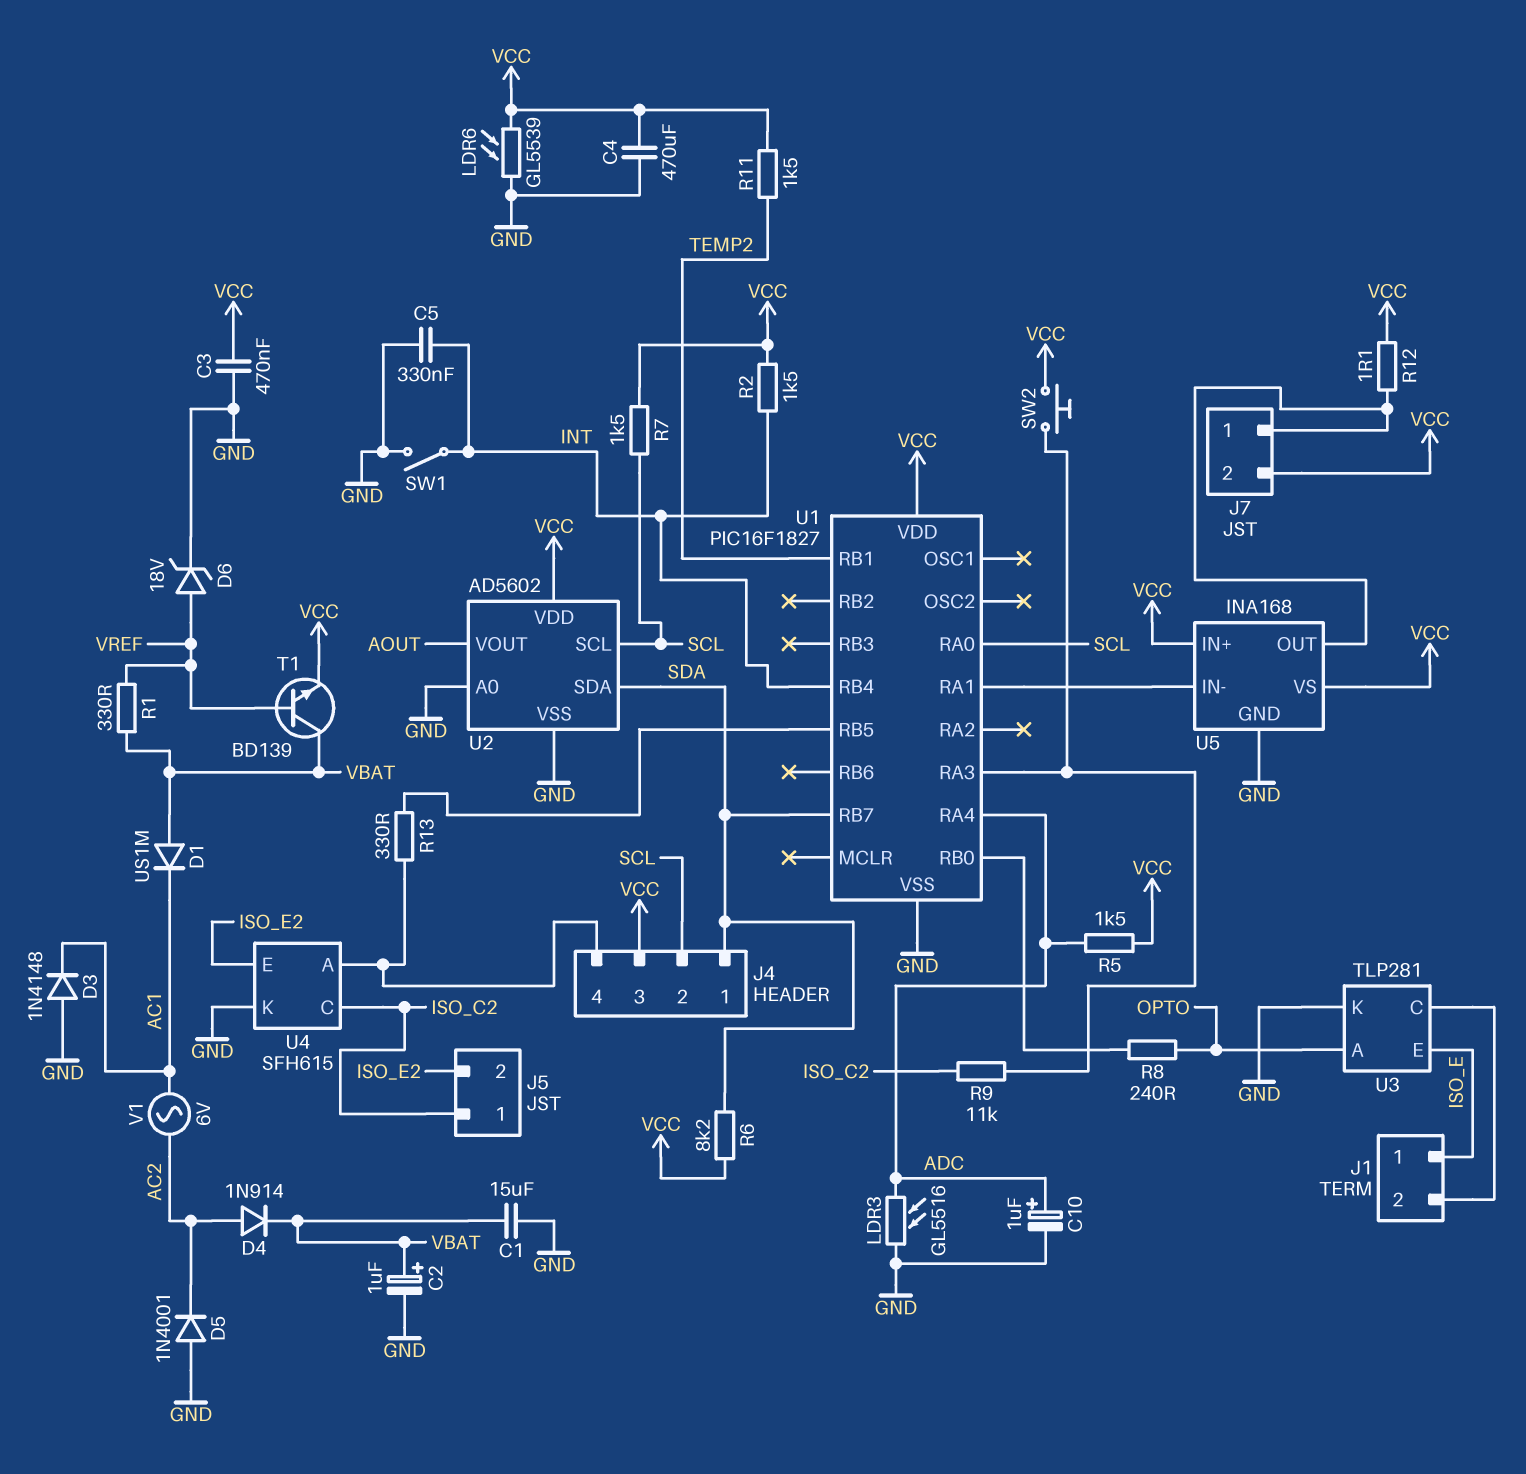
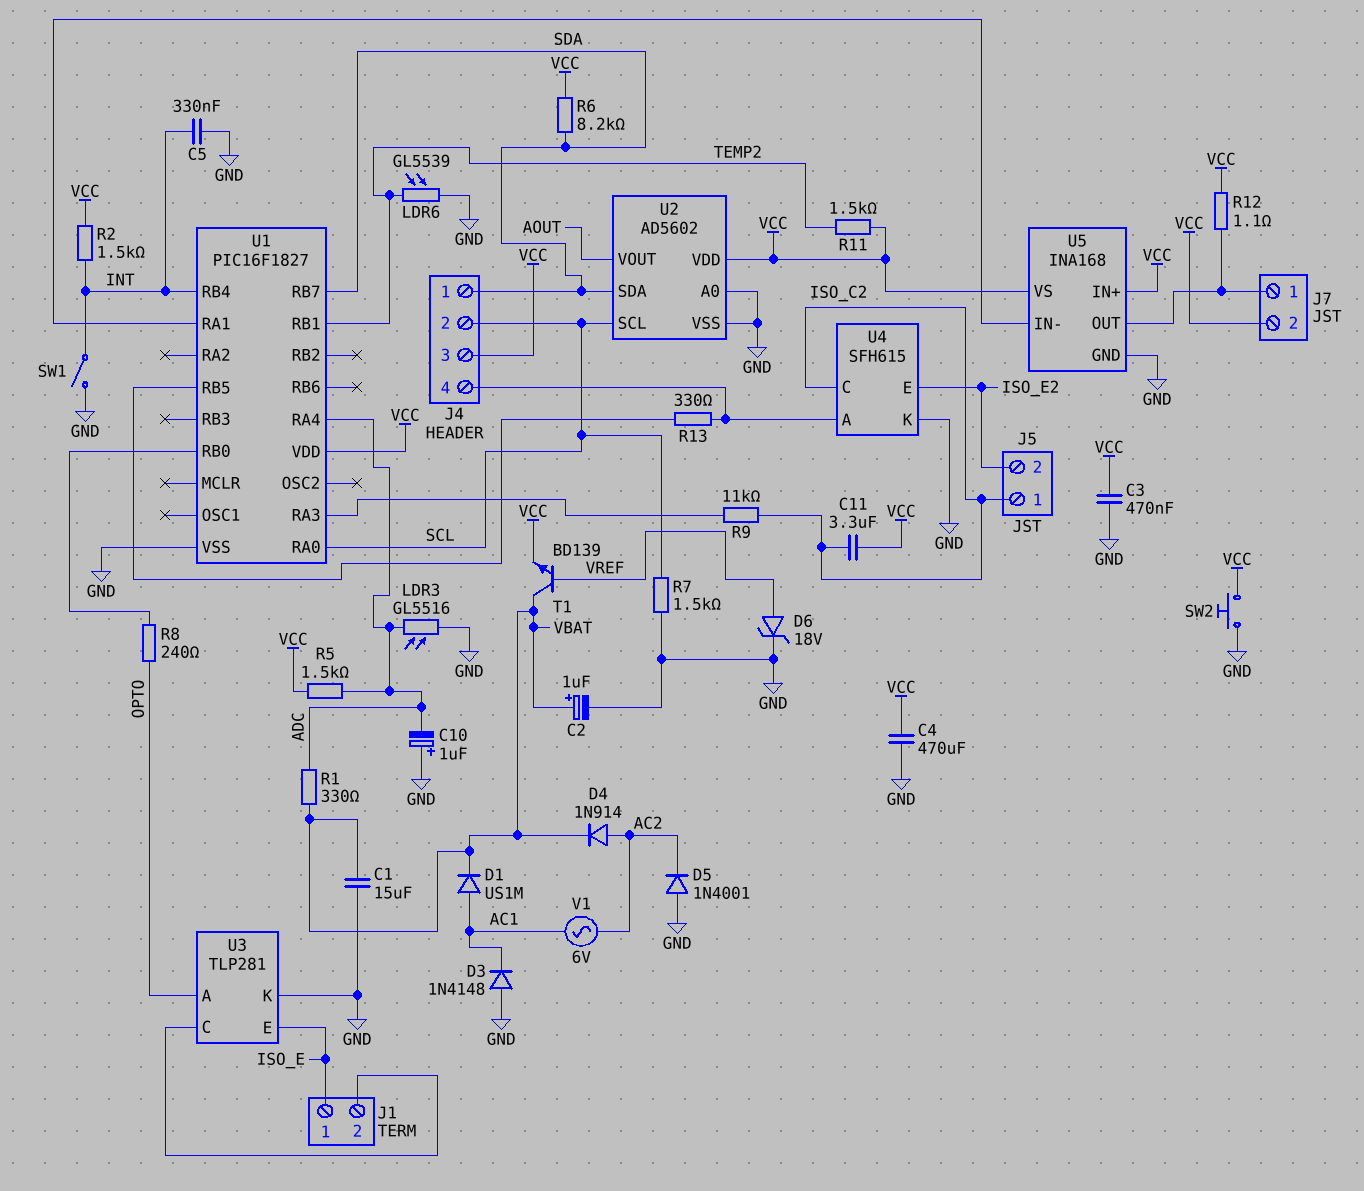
C10: 1uF (plus ADC, minus GND) -> 1uF (plus GND, minus ADC)
C11: none -> 3.3uF (ISO_C2, VCC)
D1: diode US1M (A VBAT, K AC1) -> diode US1M (A AC1, K VBAT)
LDR6: GL5539 (GND, VCC) -> GL5539 (GND, TEMP2)
R1: 330 (VBAT, VREF) -> 330 (ADC, VBAT)
R7: 1.5k (SCL, VCC) -> 1.5k (GND, SCL)
SW2: button (U1/RA3, VCC) -> button (GND, VCC)

